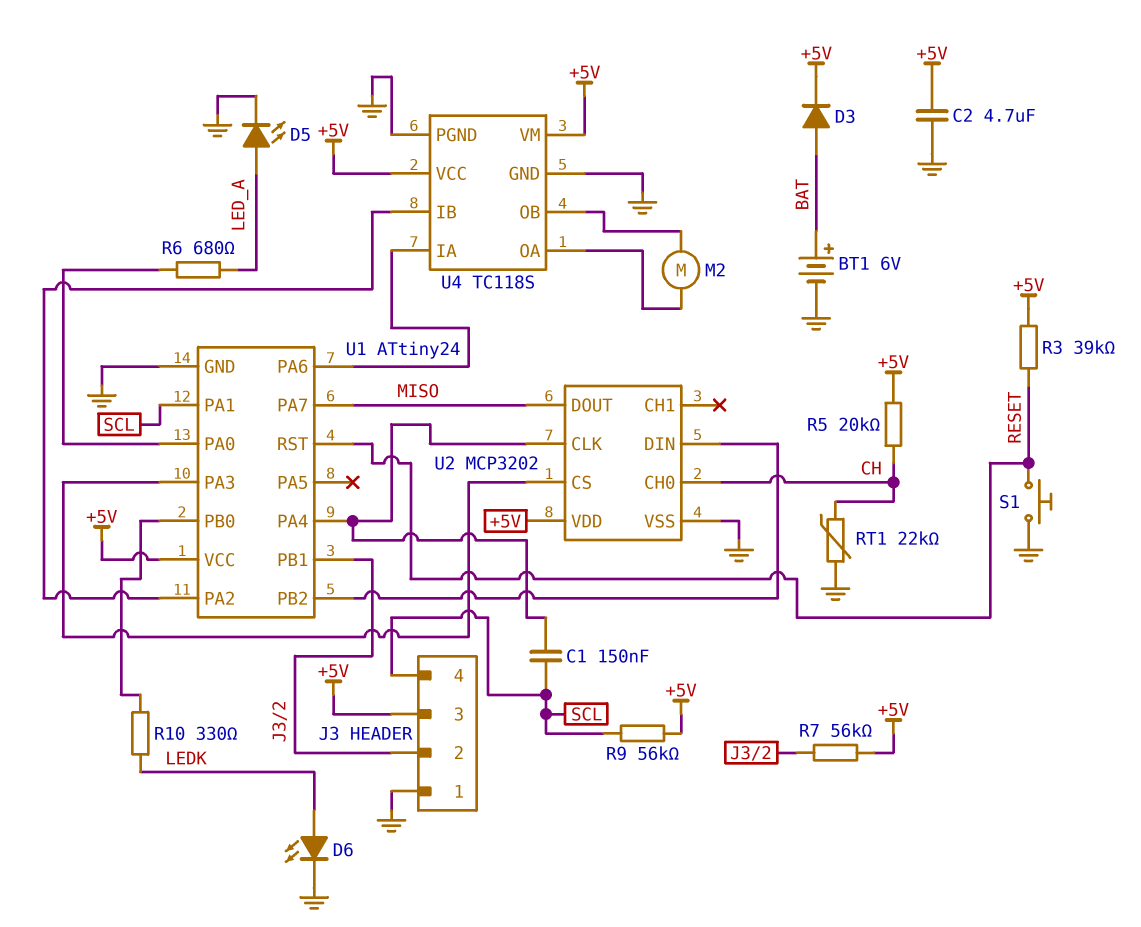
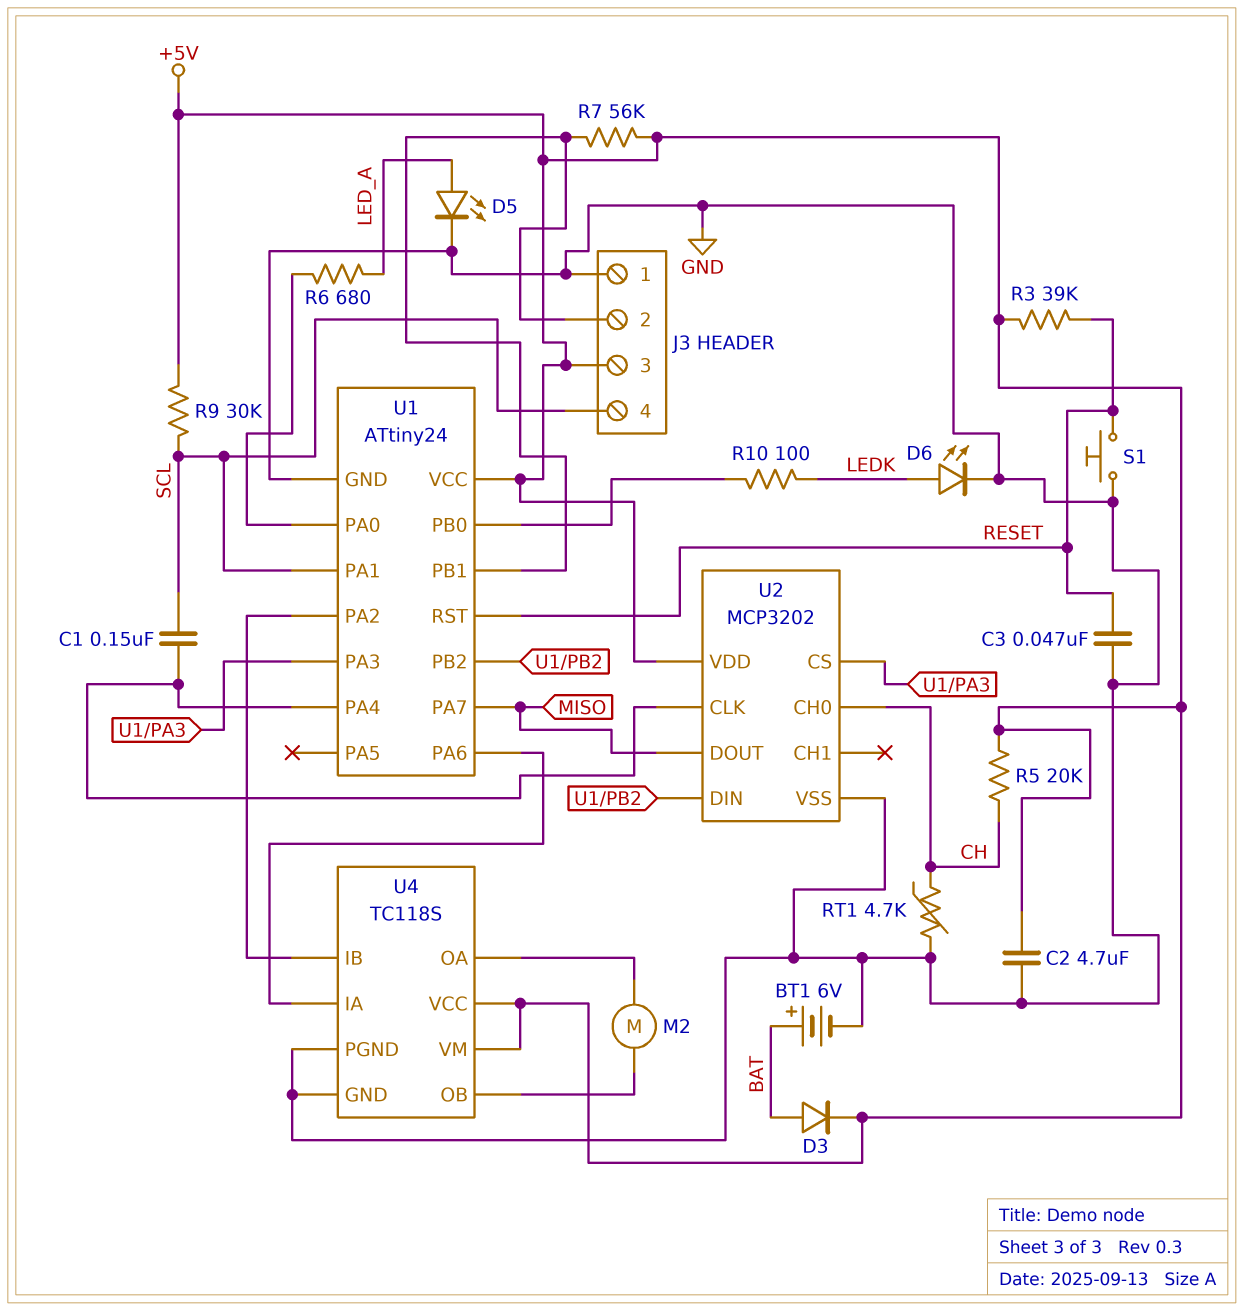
C3: none -> 47nF (GND, RESET)
R9: 56k (+5V, SCL) -> 30k (+5V, SCL)
R10: 330 (LEDK, U1/PB0) -> 100 (LEDK, U1/PB0)
RT1: 22k (CH, GND) -> 4.7k (CH, GND)

